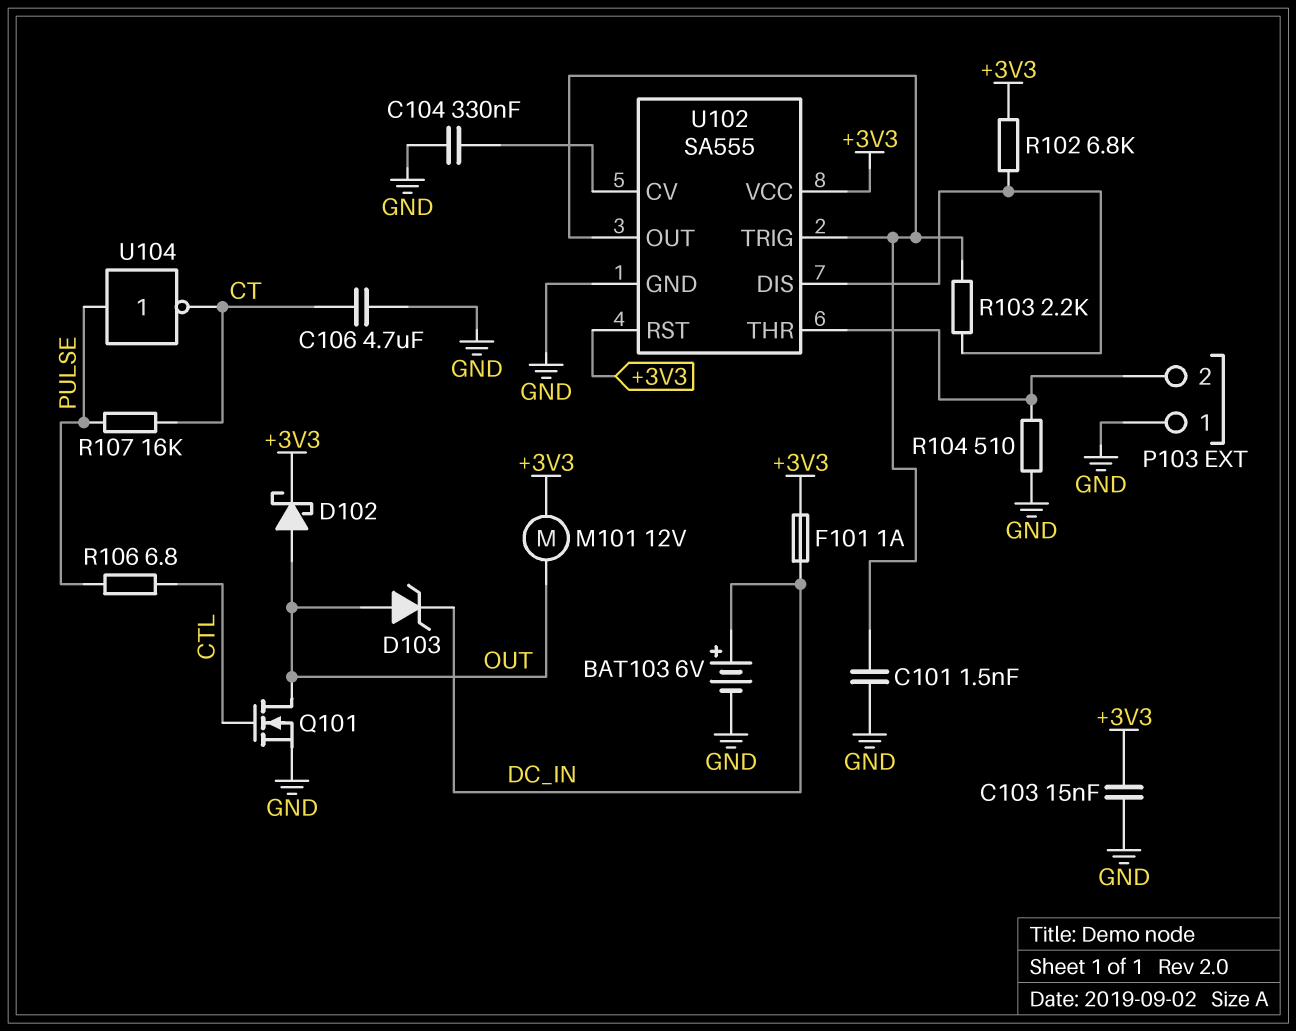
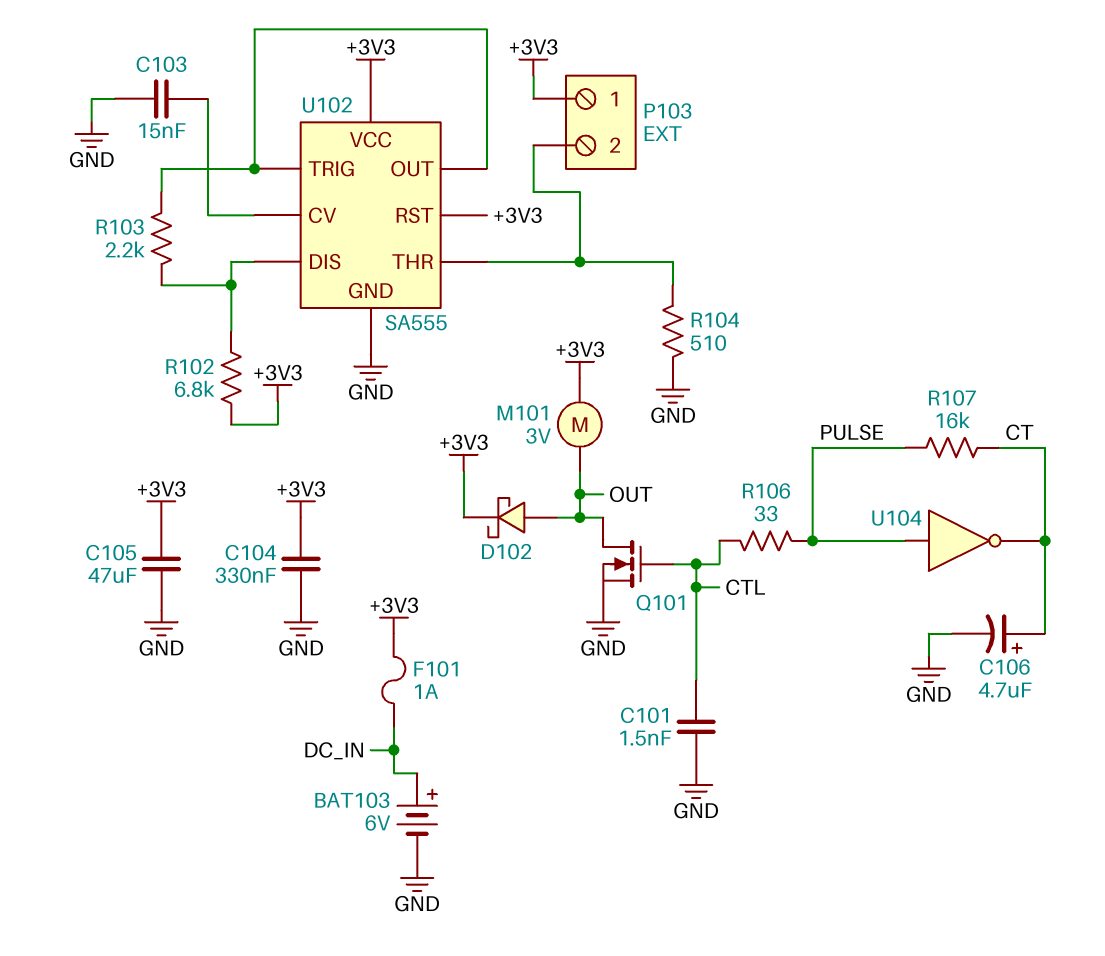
C101: 1.5nF (GND, U102/OUT) -> 1.5nF (CTL, GND)
C103: 15nF (+3V3, GND) -> 15nF (GND, U102/CV)
C104: 330nF (GND, U102/CV) -> 330nF (+3V3, GND)
C105: none -> 47uF (+3V3, GND)
C106: 4.7uF (CT, GND) -> 4.7uF (plus CT, minus GND)
D103: zener (A OUT, K DC_IN) -> none
M101: motor 12V (+3V3, OUT) -> motor 3V (+3V3, OUT)
P103 pin 1: GND -> +3V3
R106: 6.8 (CTL, PULSE) -> 33 (CTL, PULSE)

